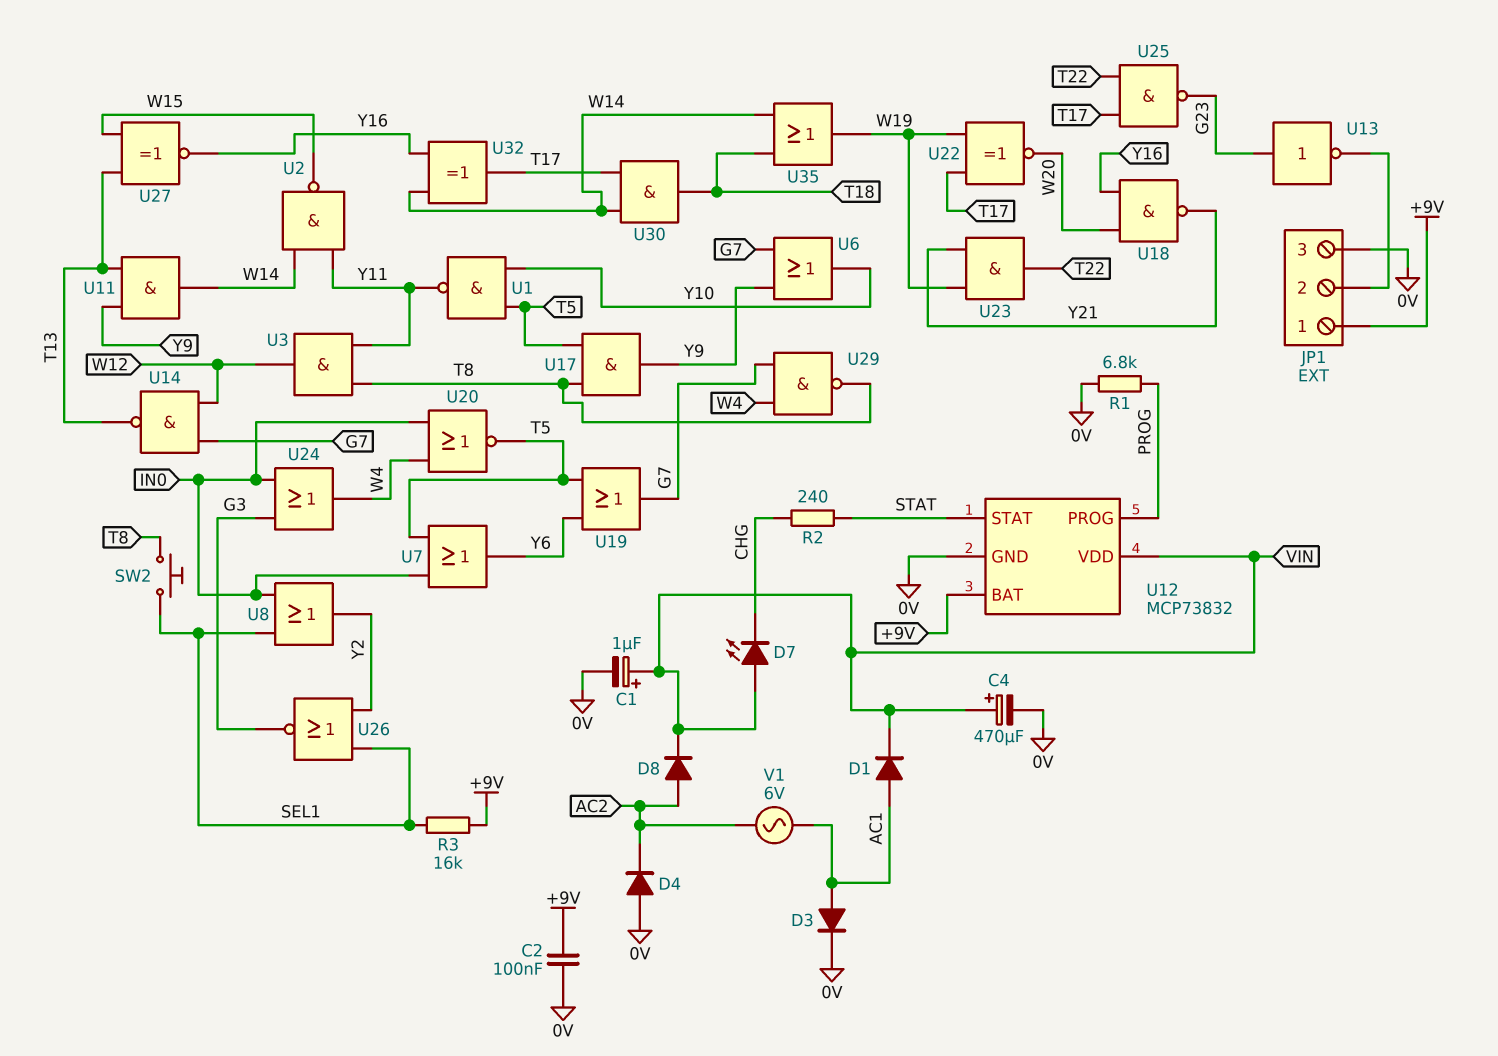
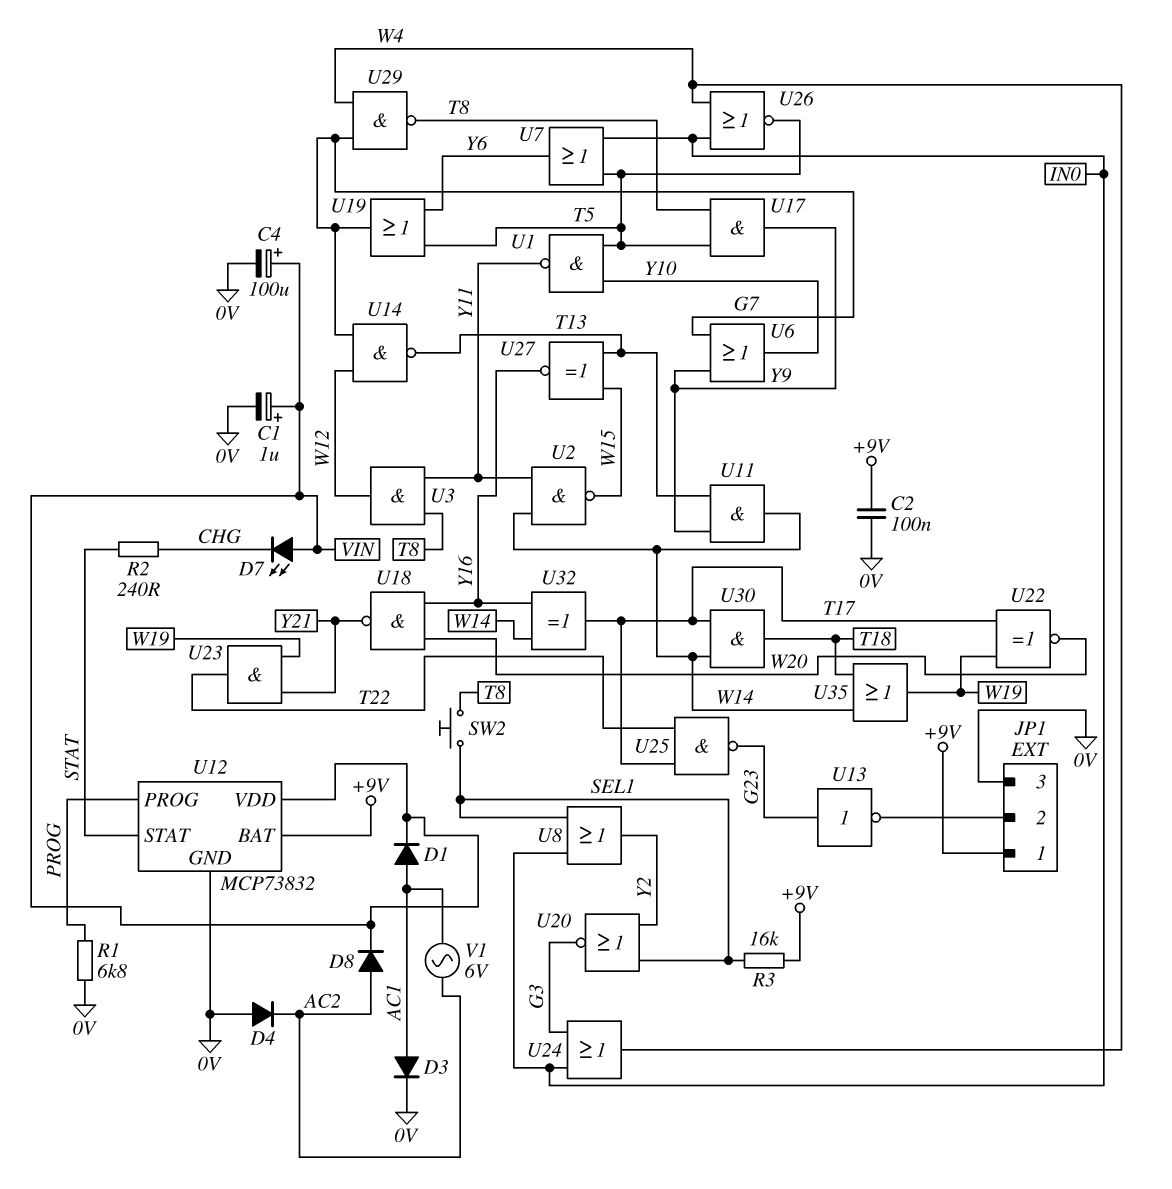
C4: 470uF (plus VIN, minus 0V) -> 100uF (plus VIN, minus 0V)
U20: NOR (in IN0, in W4, out T5) -> NOR (in SEL1, in Y2, out G3)
U26: NOR (in SEL1, in Y2, out G3) -> NOR (in IN0, in W4, out T5)

